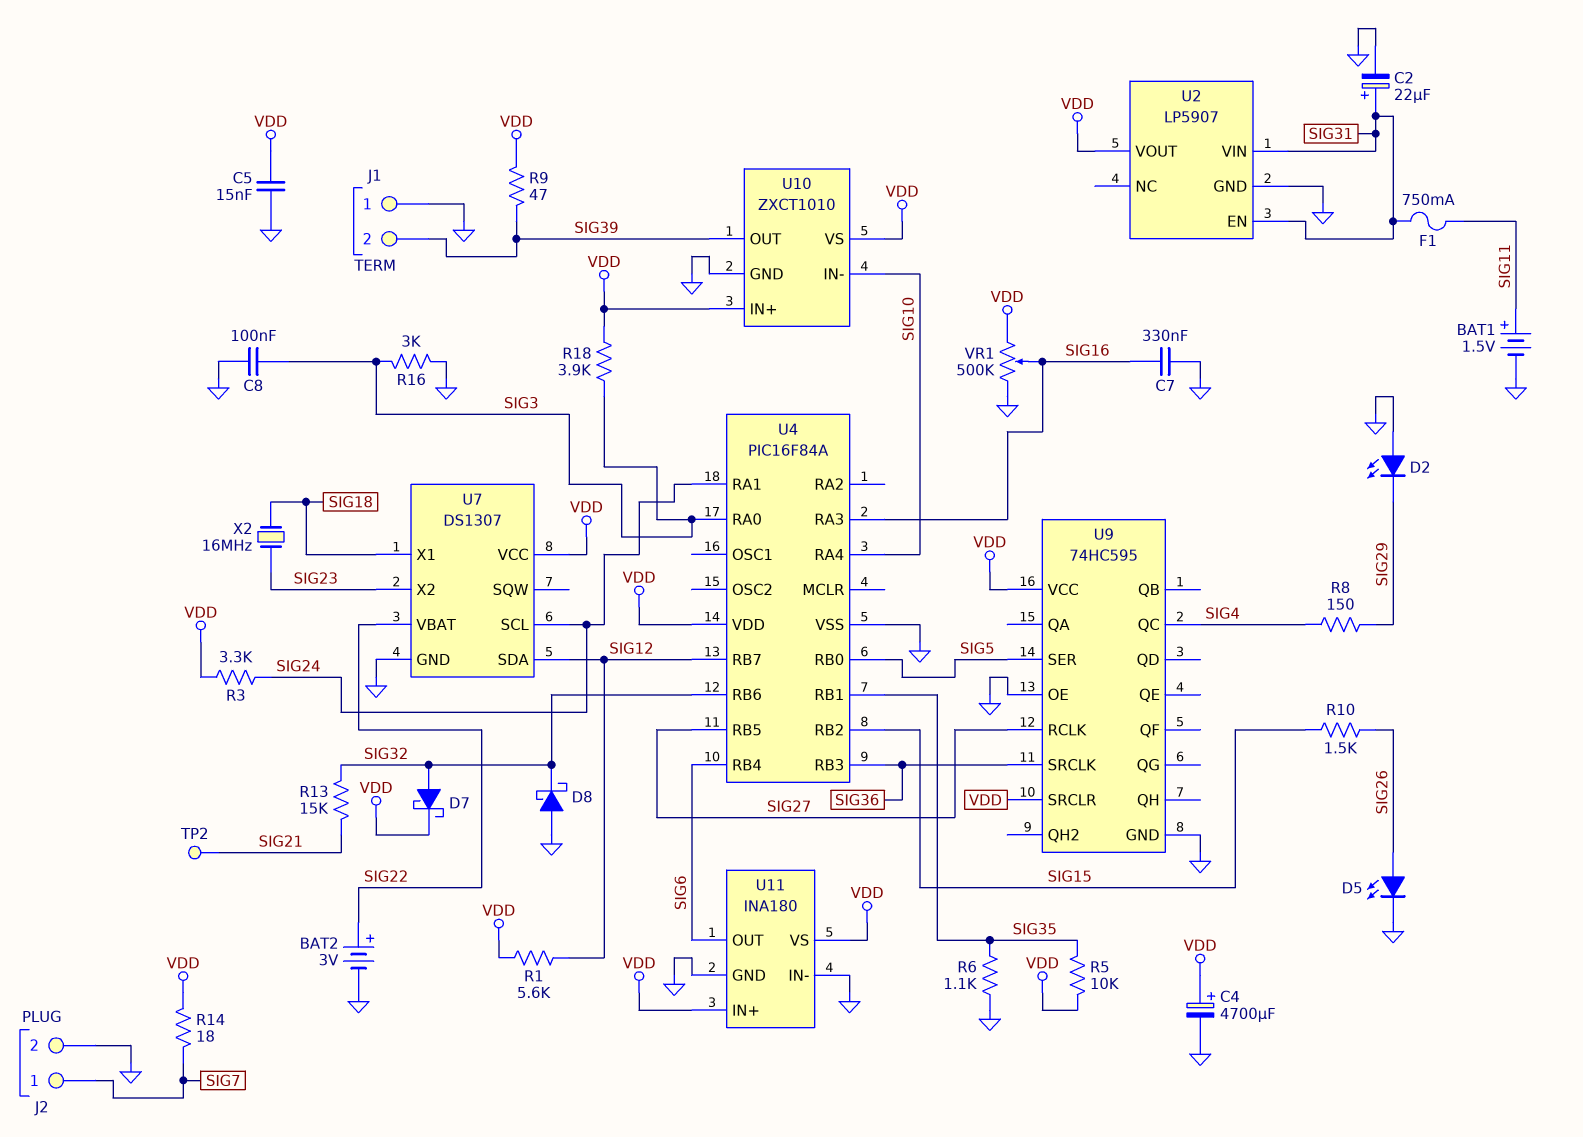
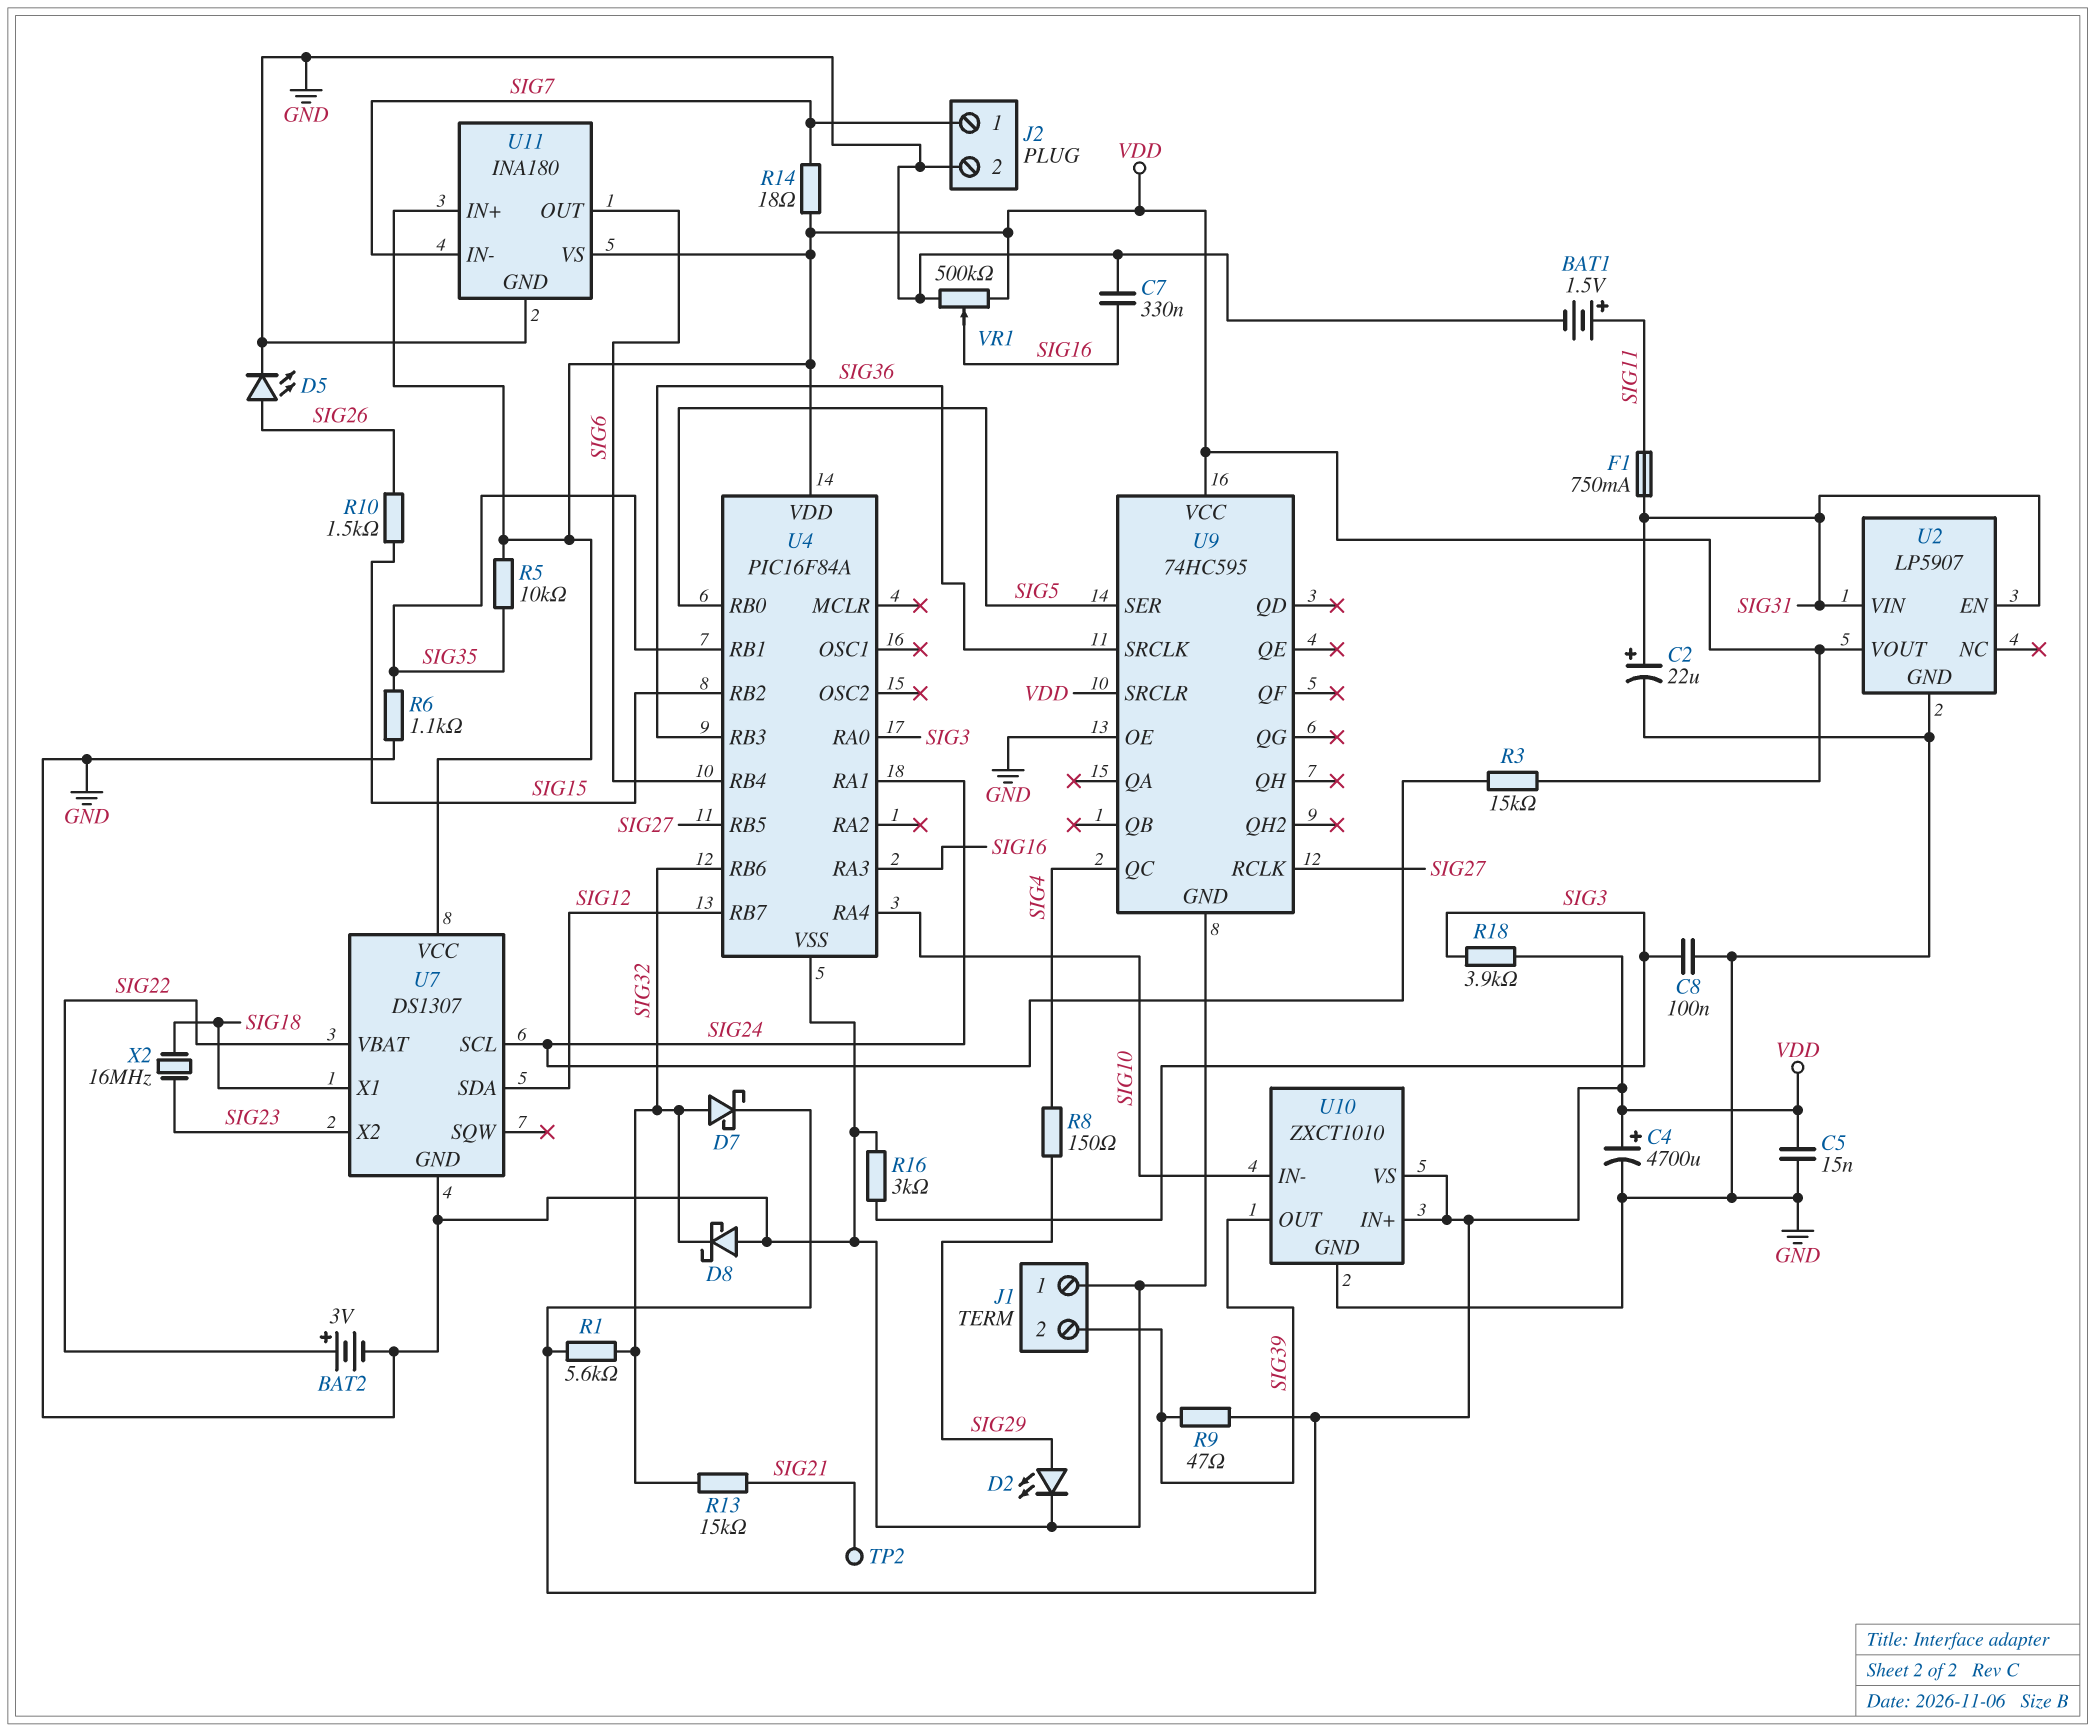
D2: LED (A GND, K SIG29) -> LED (A SIG29, K GND)
R1: 5.6k (SIG12, VDD) -> 5.6k (SIG32, VDD)
R3: 3.3k (SIG24, VDD) -> 15k (SIG24, VDD)
U11 pin IN-: GND -> SIG7

